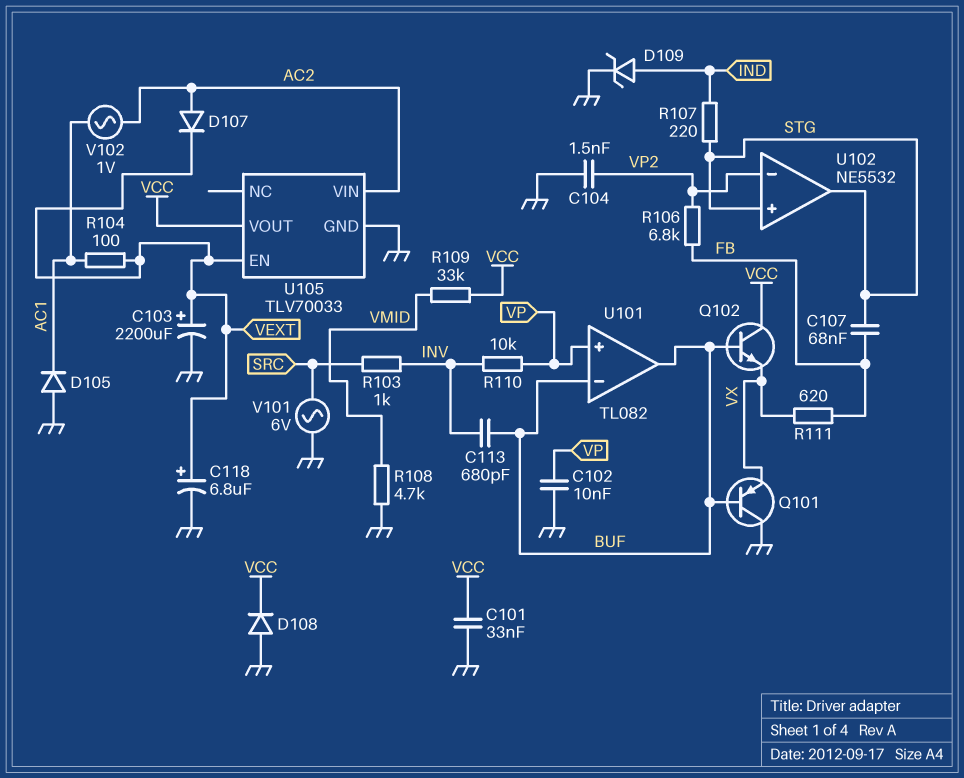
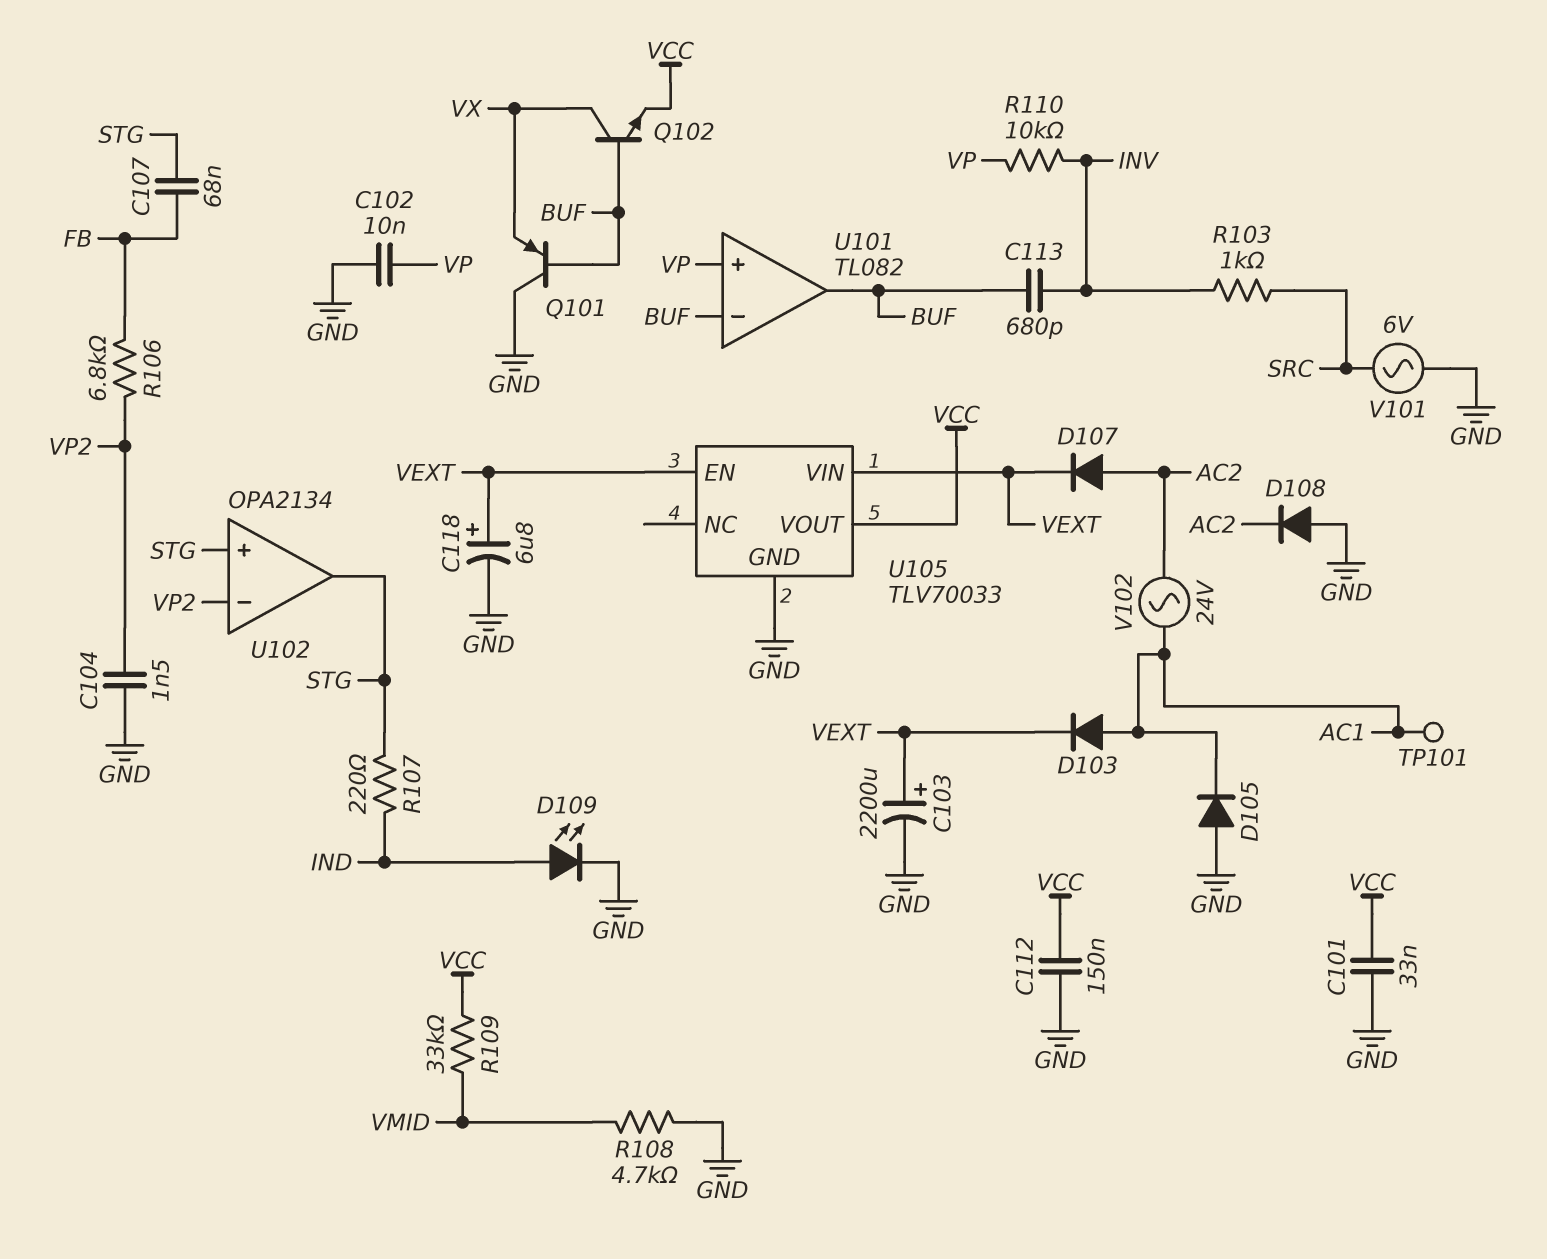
C112: none -> 150nF (GND, VCC)
D103: none -> diode (A AC1, K VEXT)
D108: diode (A GND, K VCC) -> diode (A GND, K AC2)
D109: zener (A IND, K GND) -> LED (A IND, K GND)
Q102: NPN (B BUF, C VCC, E VX) -> NPN (B BUF, C VX, E VCC)
R104: 100 (AC1, VEXT) -> none
R111: 620 (FB, VX) -> none
TP101: none -> test point (AC1)
U102: NE5532 -> OPA2134
U105 pin VIN: AC2 -> VEXT
V102: AC 1V (AC1, AC2) -> AC 24V (AC1, AC2)

